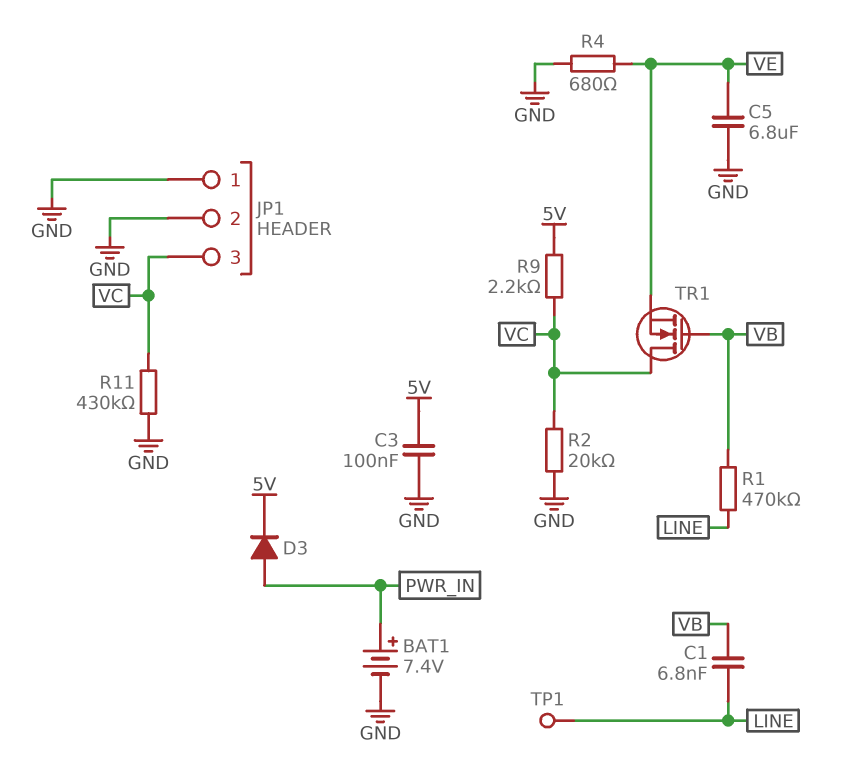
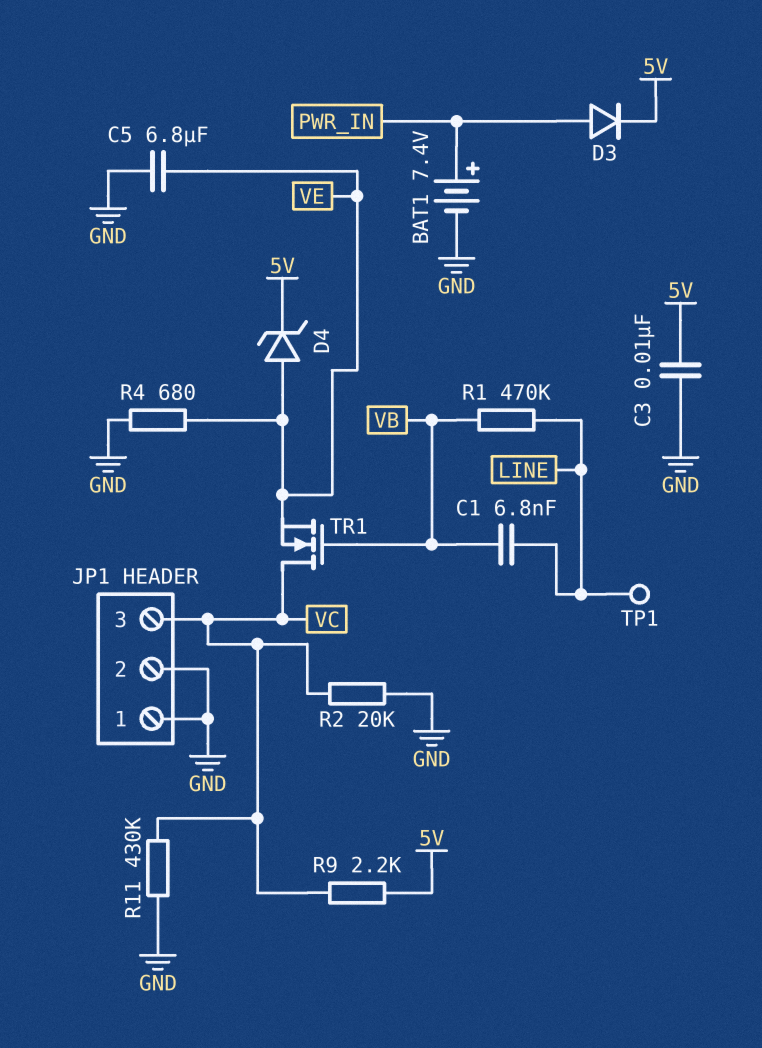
C3: 100nF (5V, GND) -> 10nF (5V, GND)
D4: none -> zener (A VE, K 5V)

